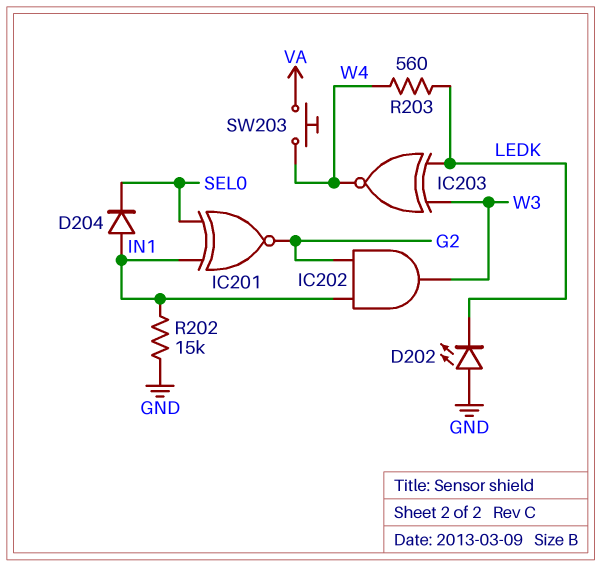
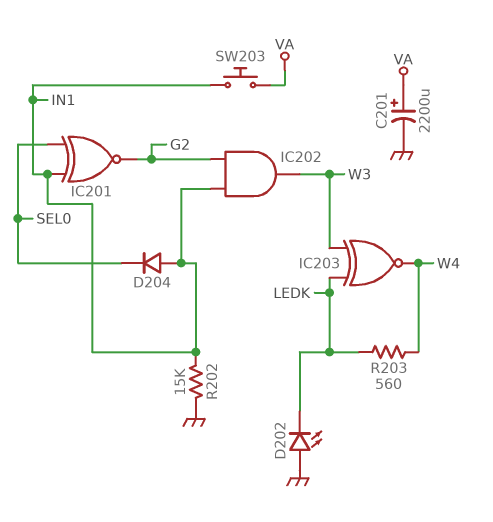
C201: none -> 2200uF (plus VA, minus GND)
SW203: button (VA, W4) -> button (IN1, VA)

